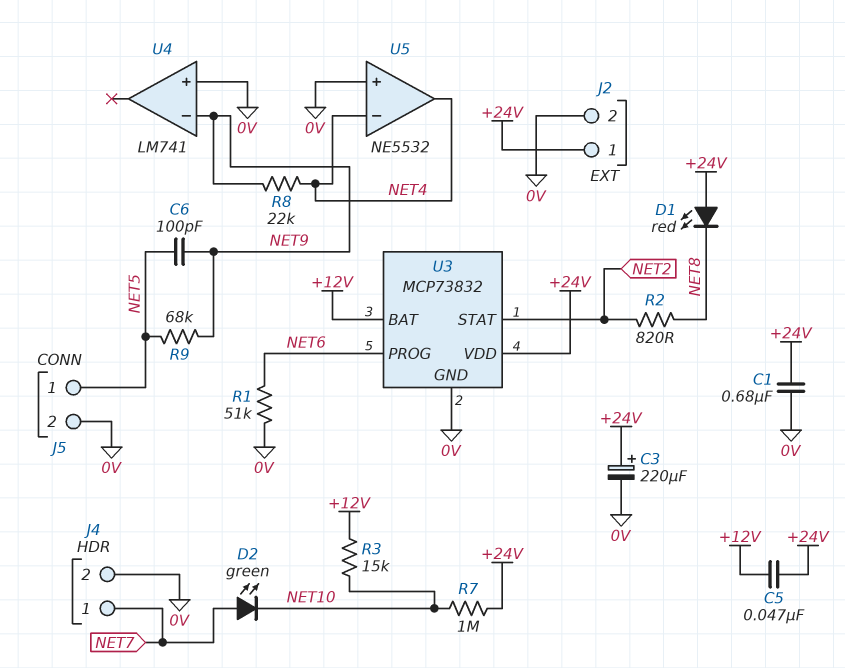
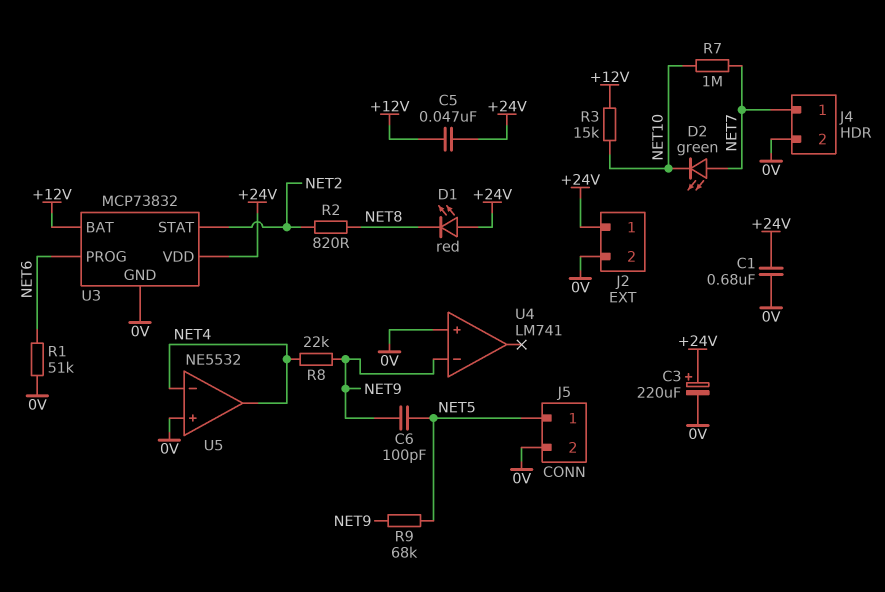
R7: 1M (+24V, NET10) -> 1M (NET7, NET10)

